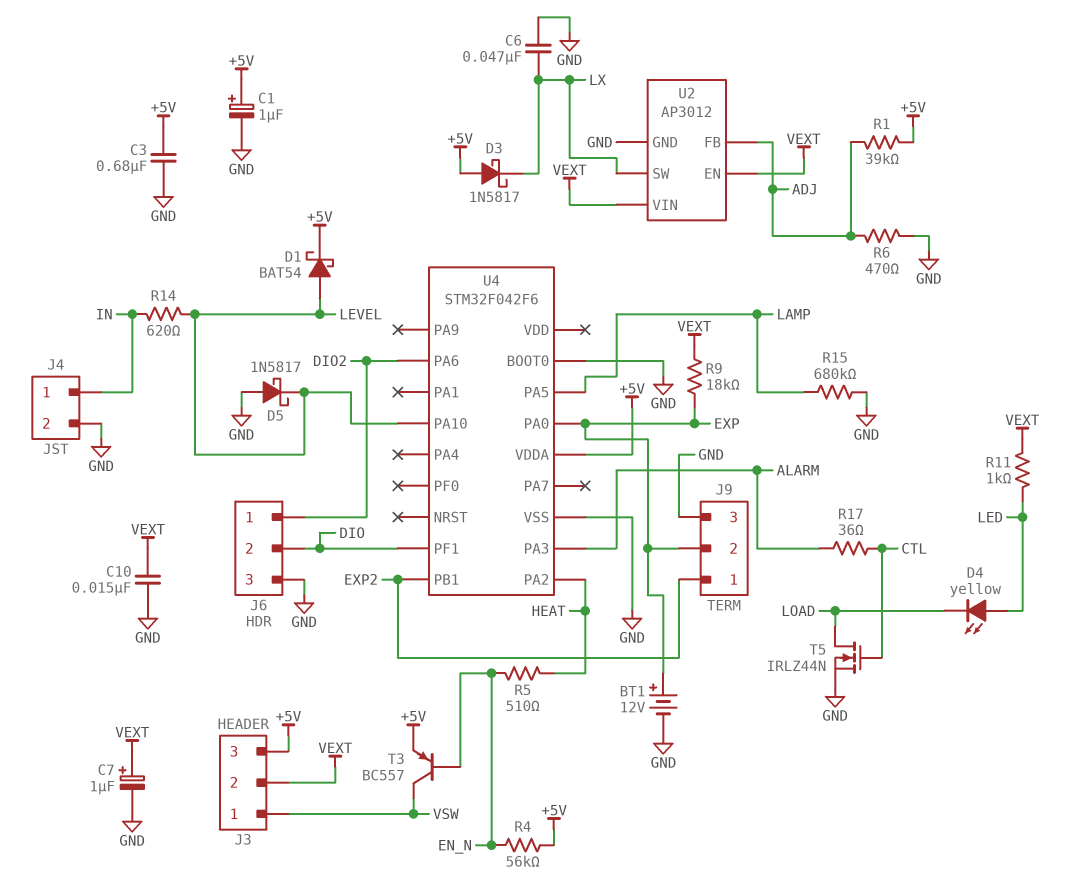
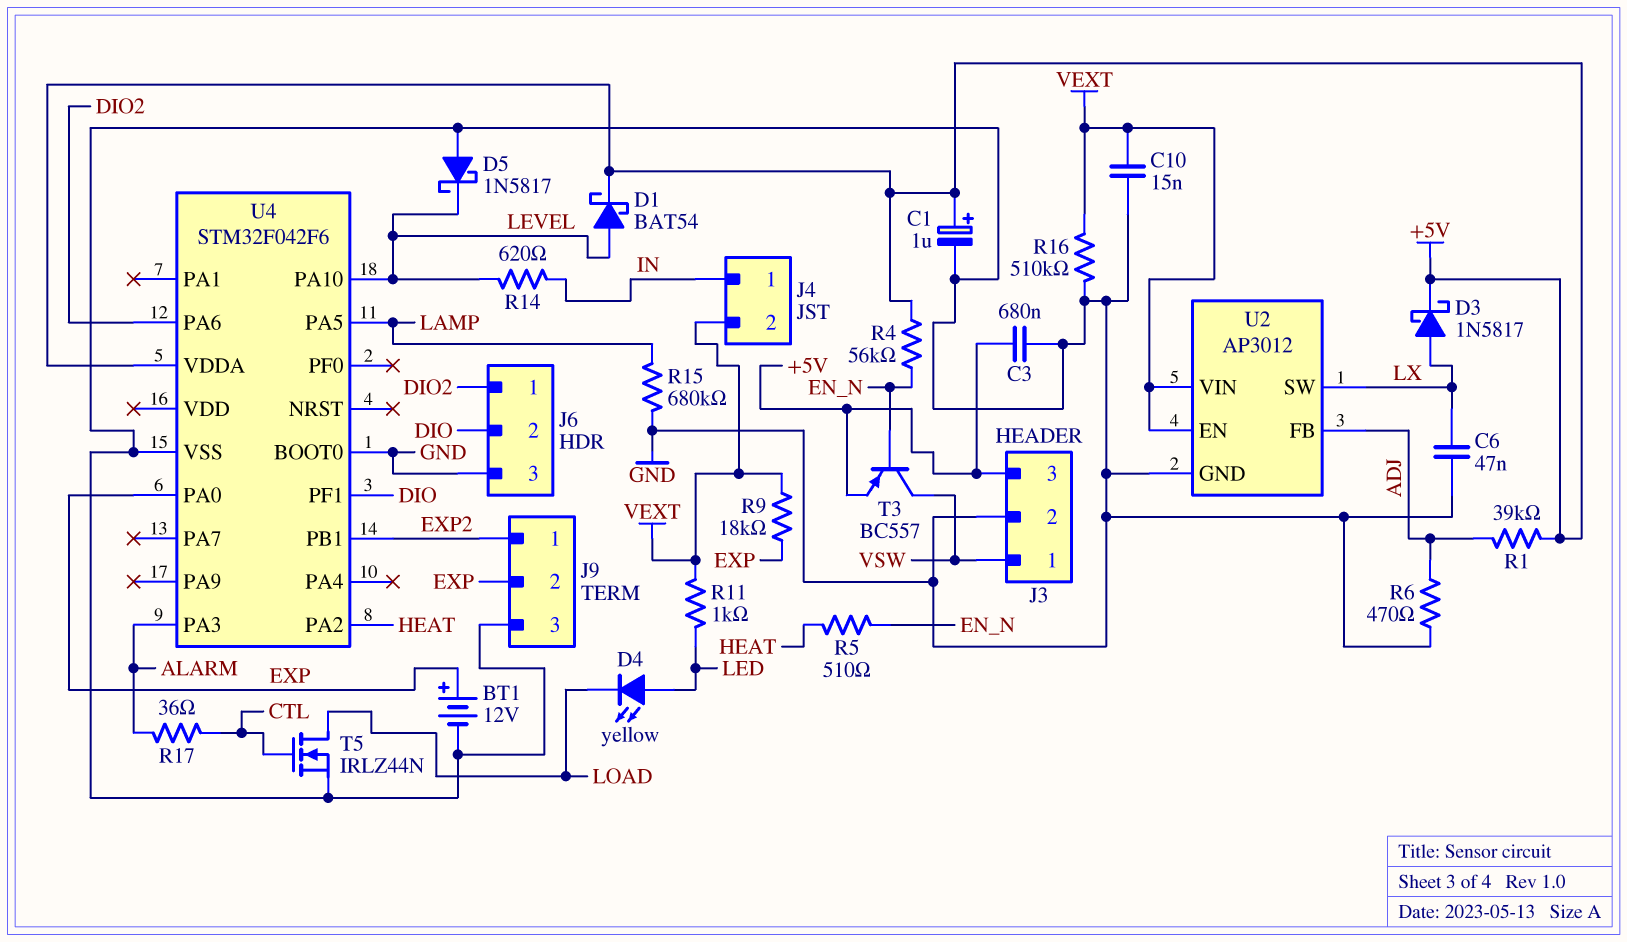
C7: 1uF (plus VEXT, minus GND) -> none
D3: schottky 1N5817 (A +5V, K LX) -> schottky 1N5817 (A LX, K +5V)
J3 pin 2: VEXT -> GND
J4 pin 2: GND -> VEXT
R16: none -> 510k (GND, VEXT)

